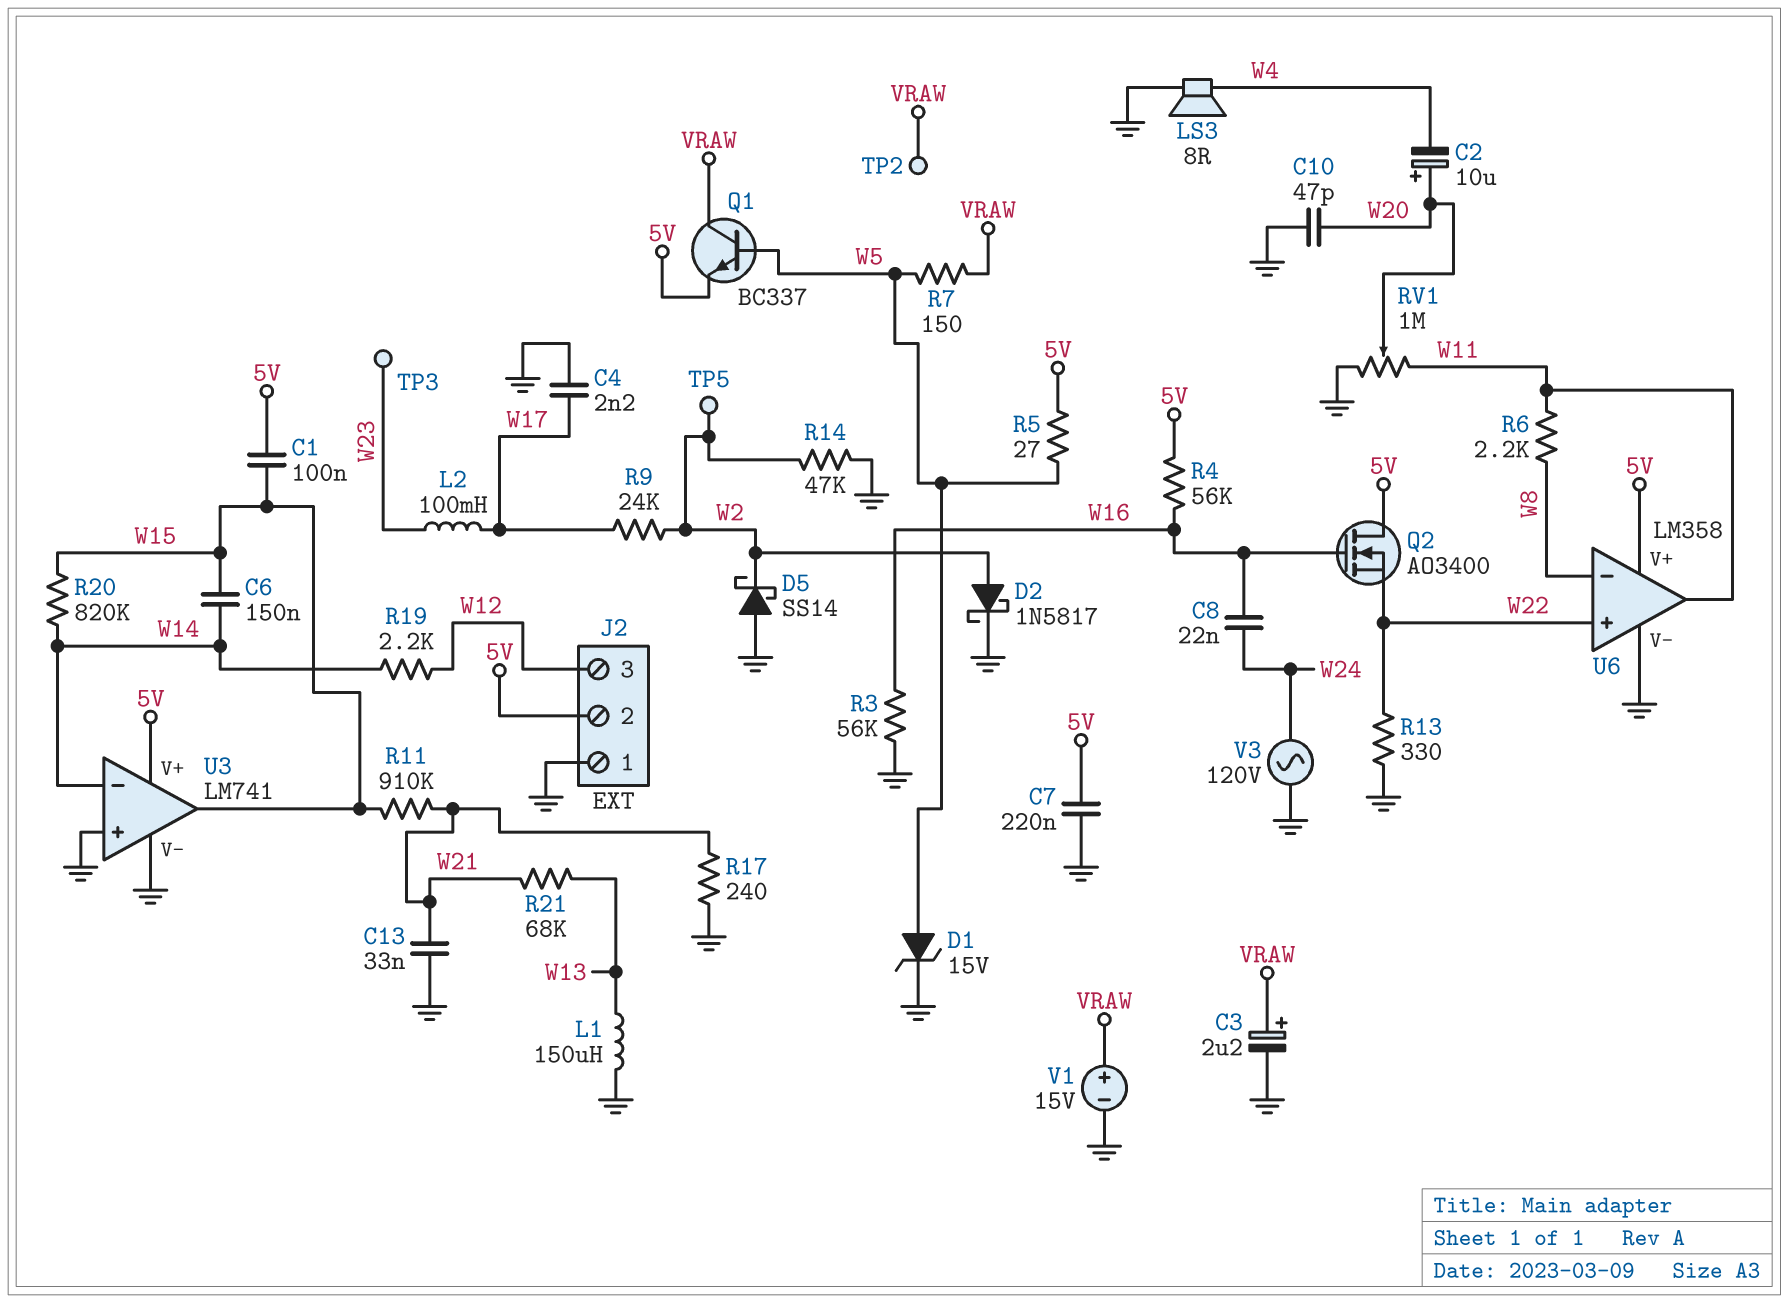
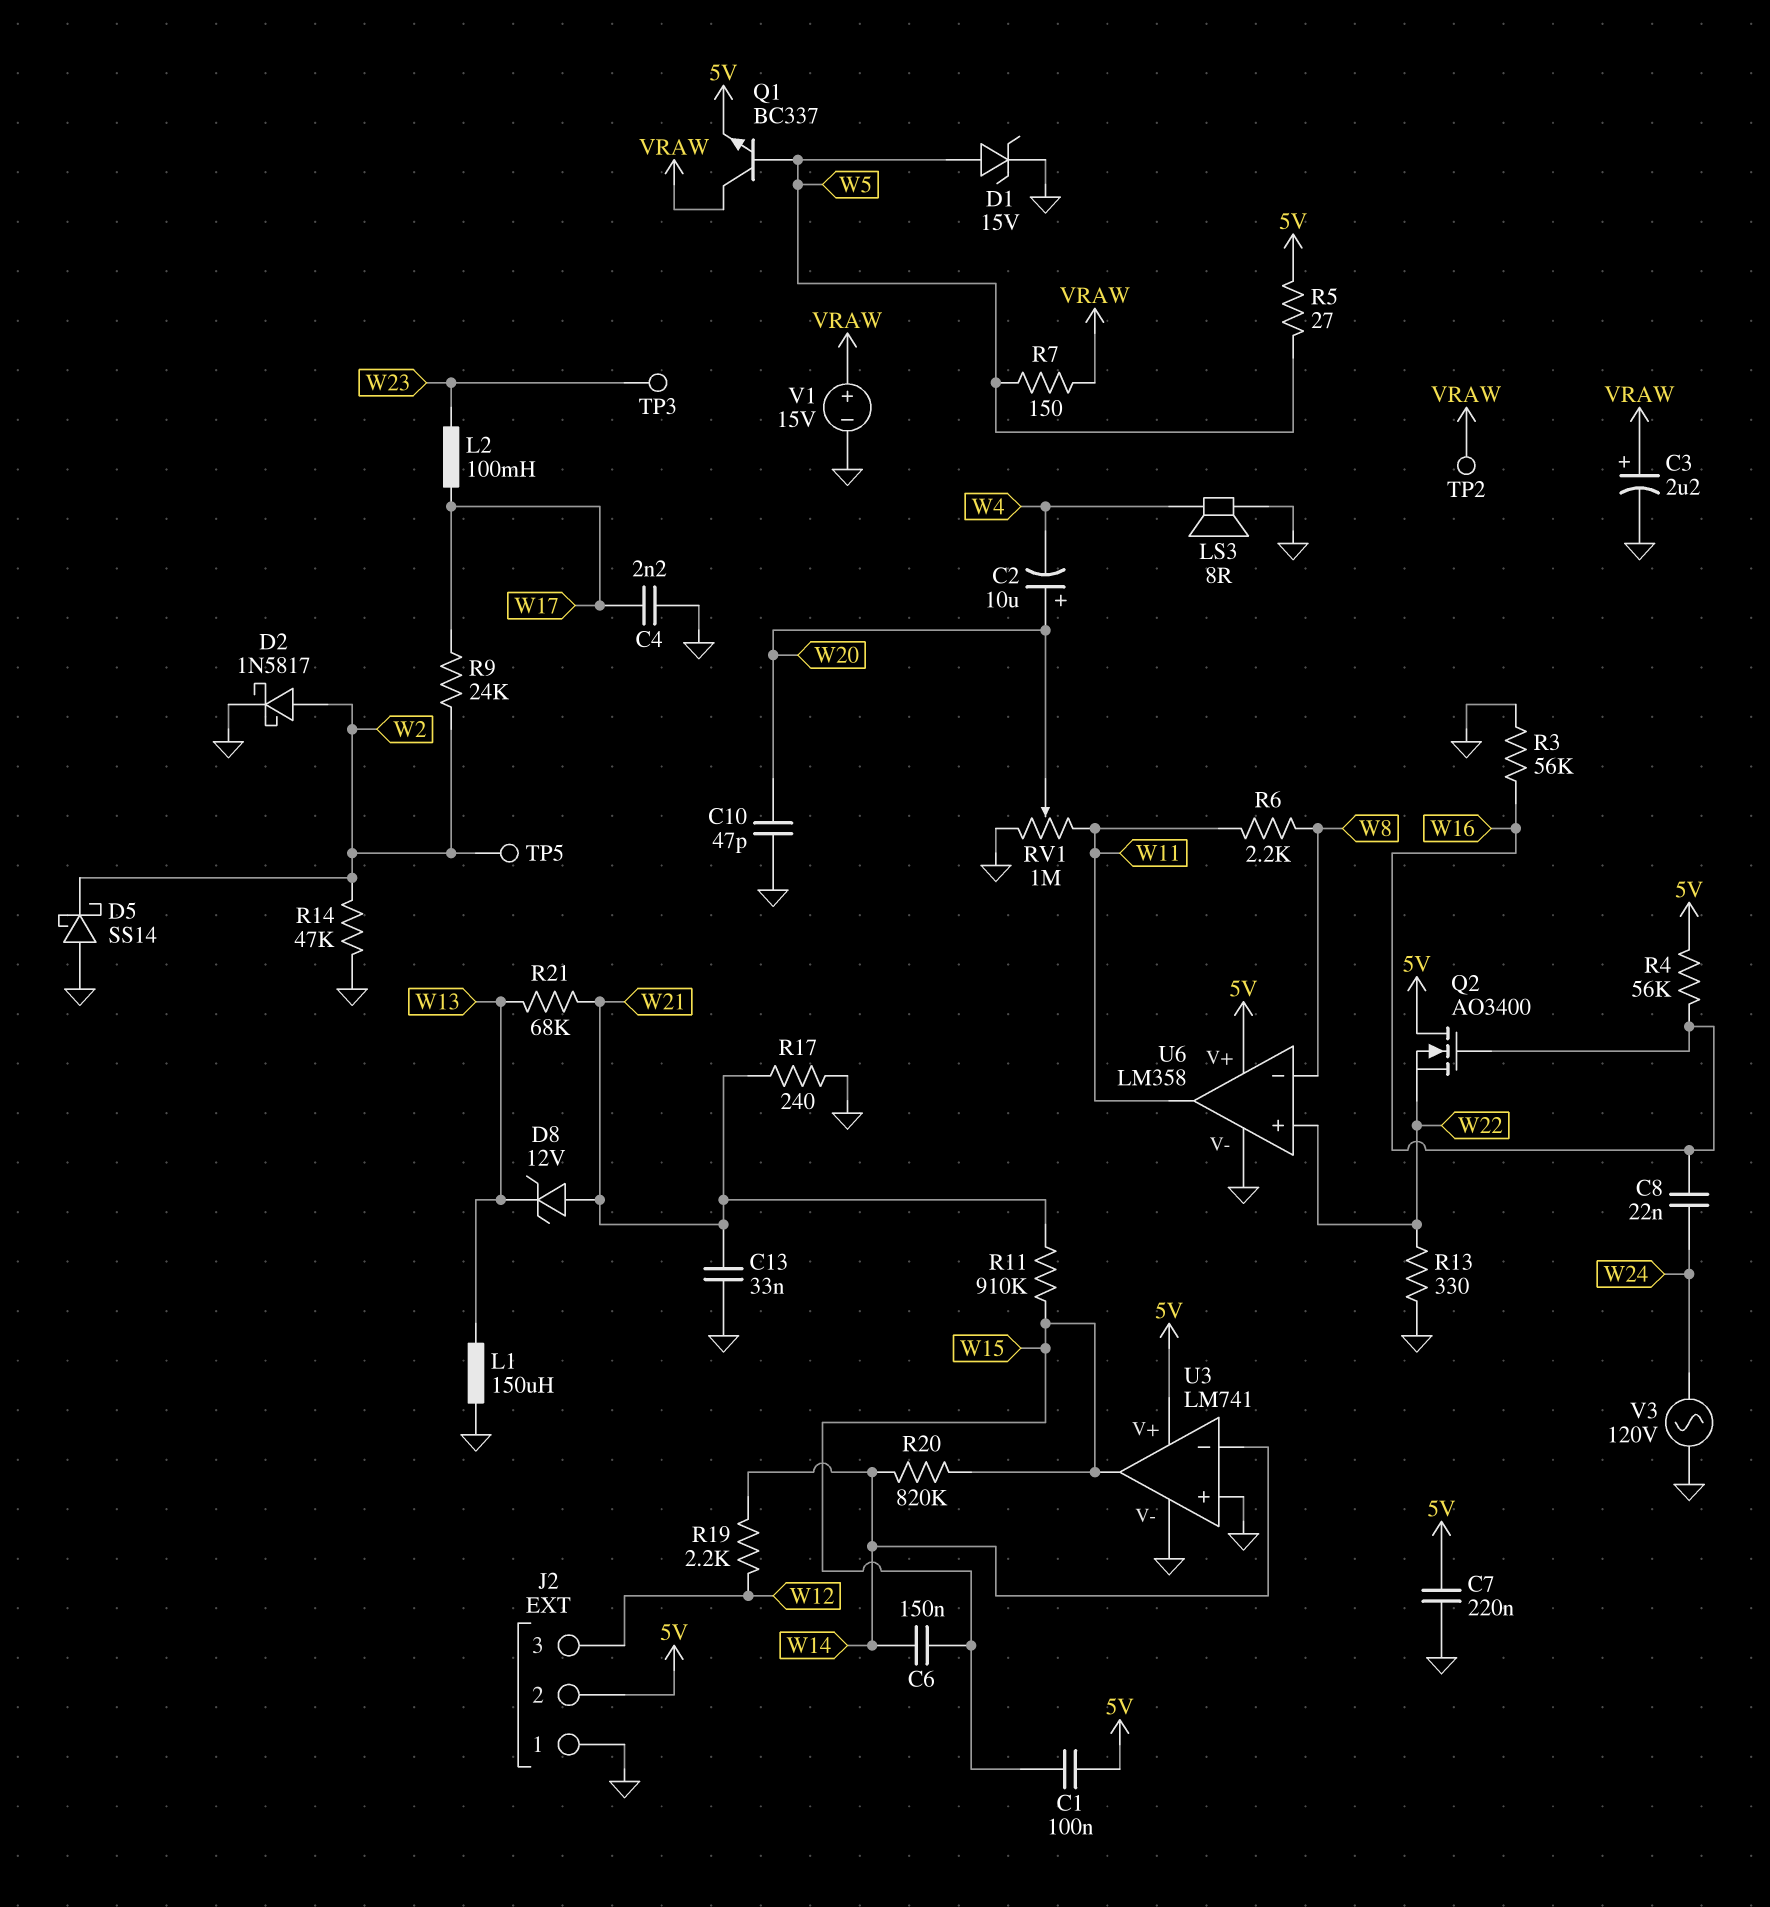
D8: none -> zener 12V (A W21, K W13)

